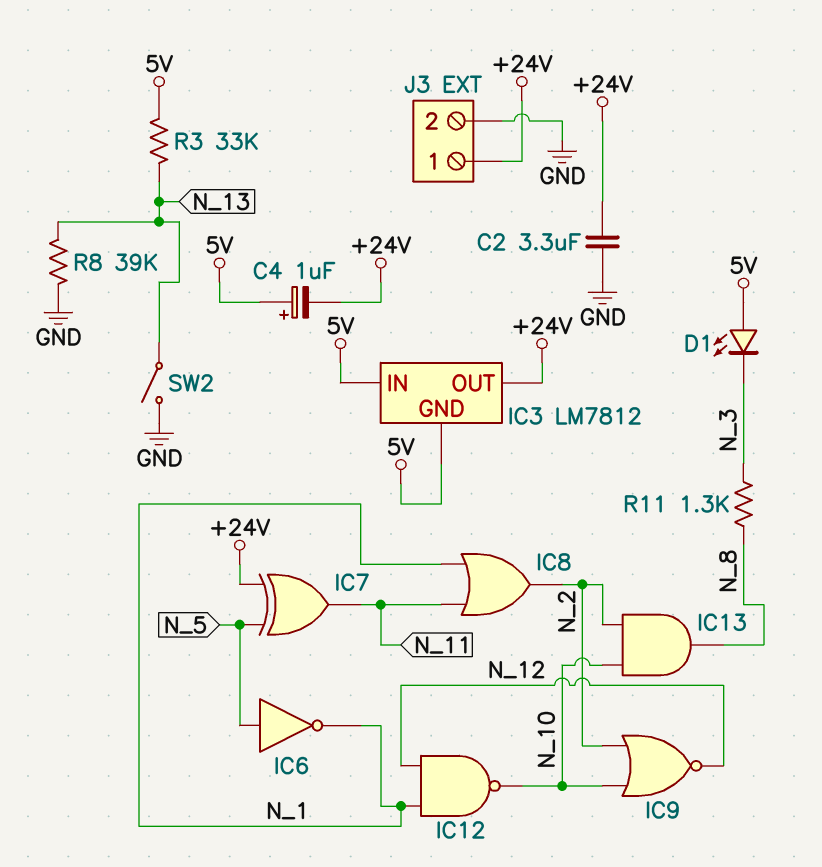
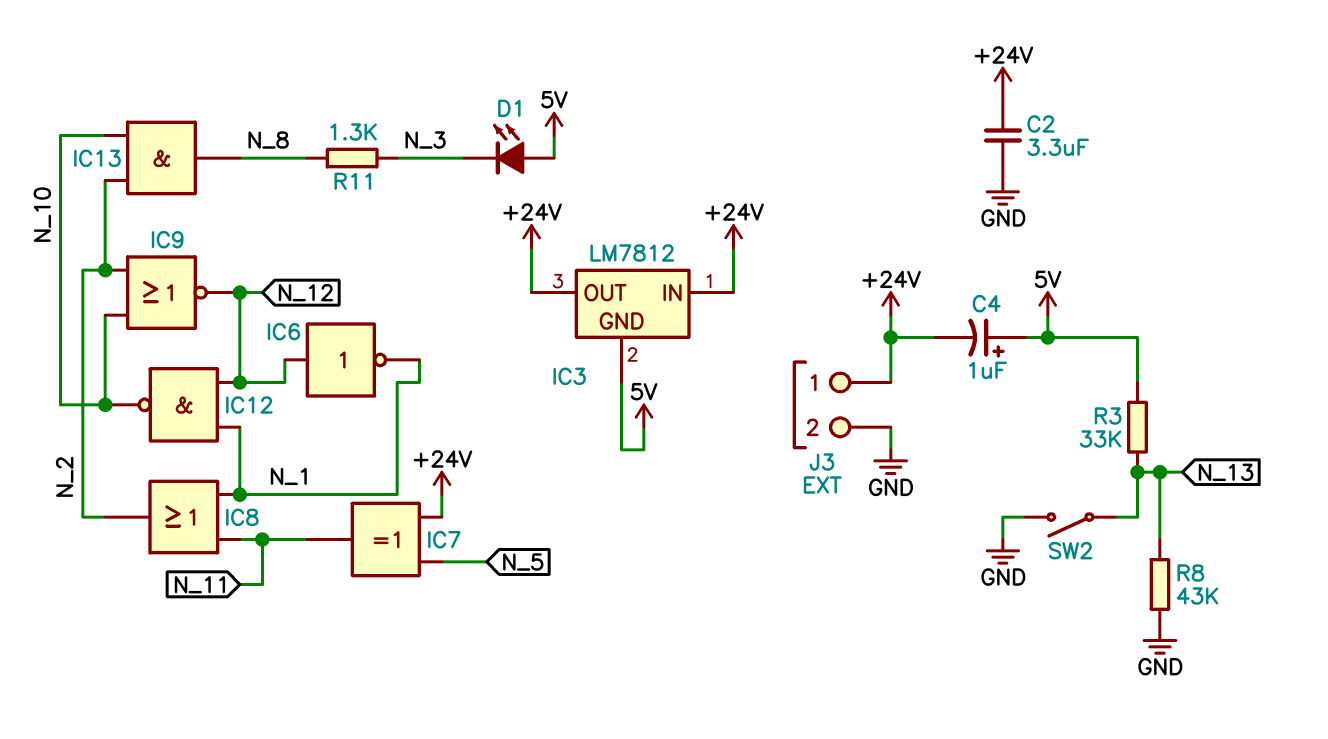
IC3 pin IN: 5V -> +24V
IC6: NOT (in N_5, out N_1) -> NOT (in N_12, out N_1)
R8: 39k (GND, N_13) -> 43k (GND, N_13)

